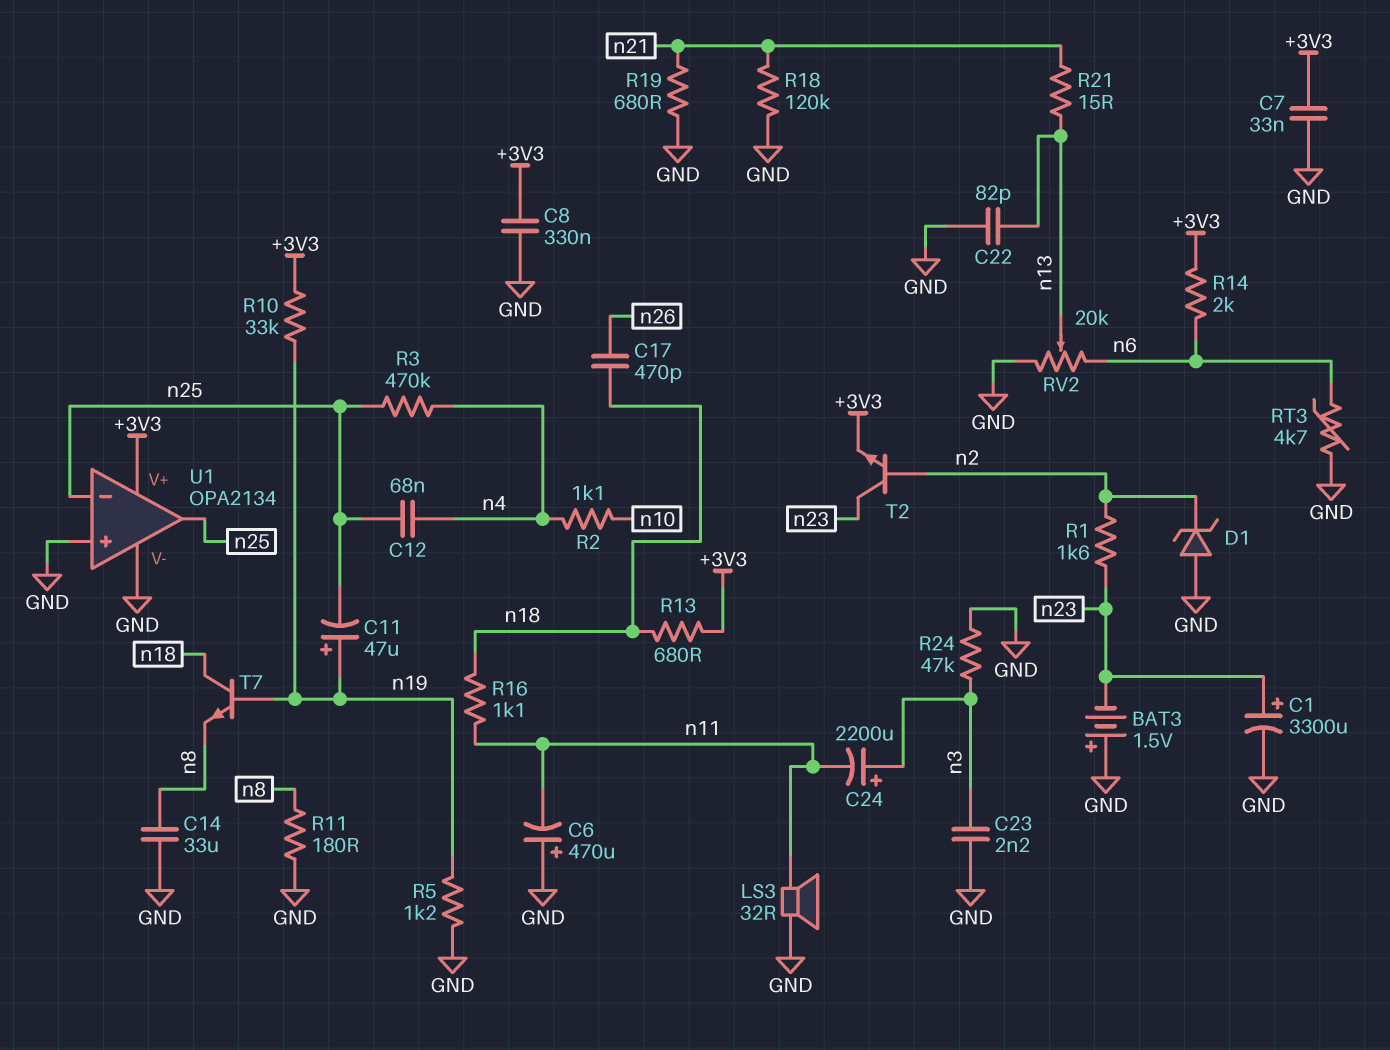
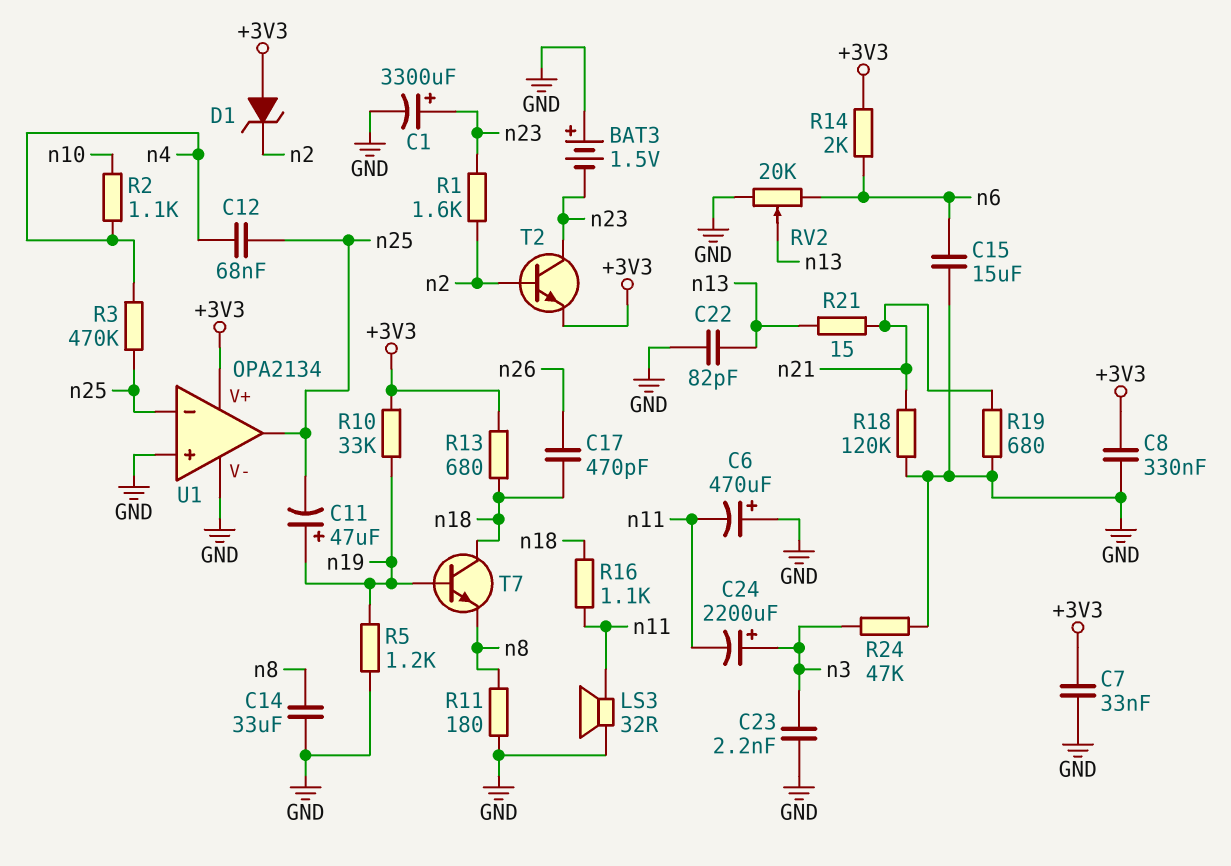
C15: none -> 15uF (GND, n6)
D1: zener (A GND, K n2) -> zener (A +3V3, K n2)
RT3: 4.7k (GND, n6) -> none

